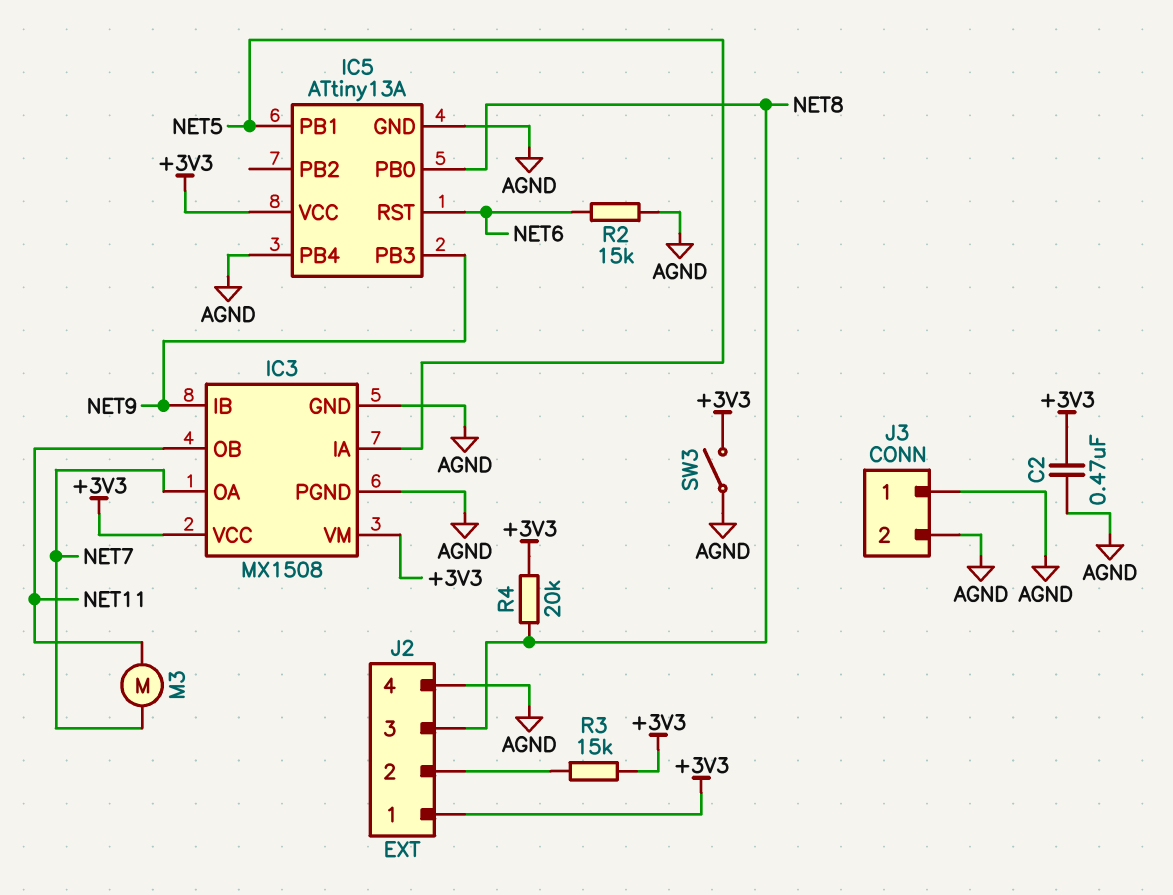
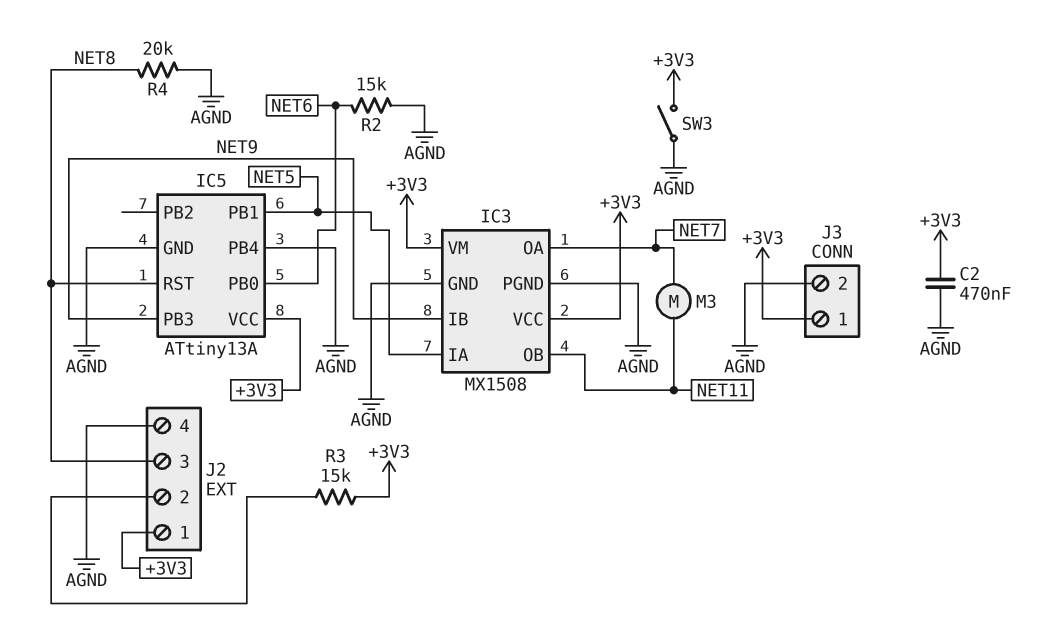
IC5 pin PB0: NET8 -> NET6
IC5 pin RST: NET6 -> NET8
J3 pin 1: AGND -> +3V3
R4: 20k (+3V3, NET8) -> 20k (AGND, NET8)

